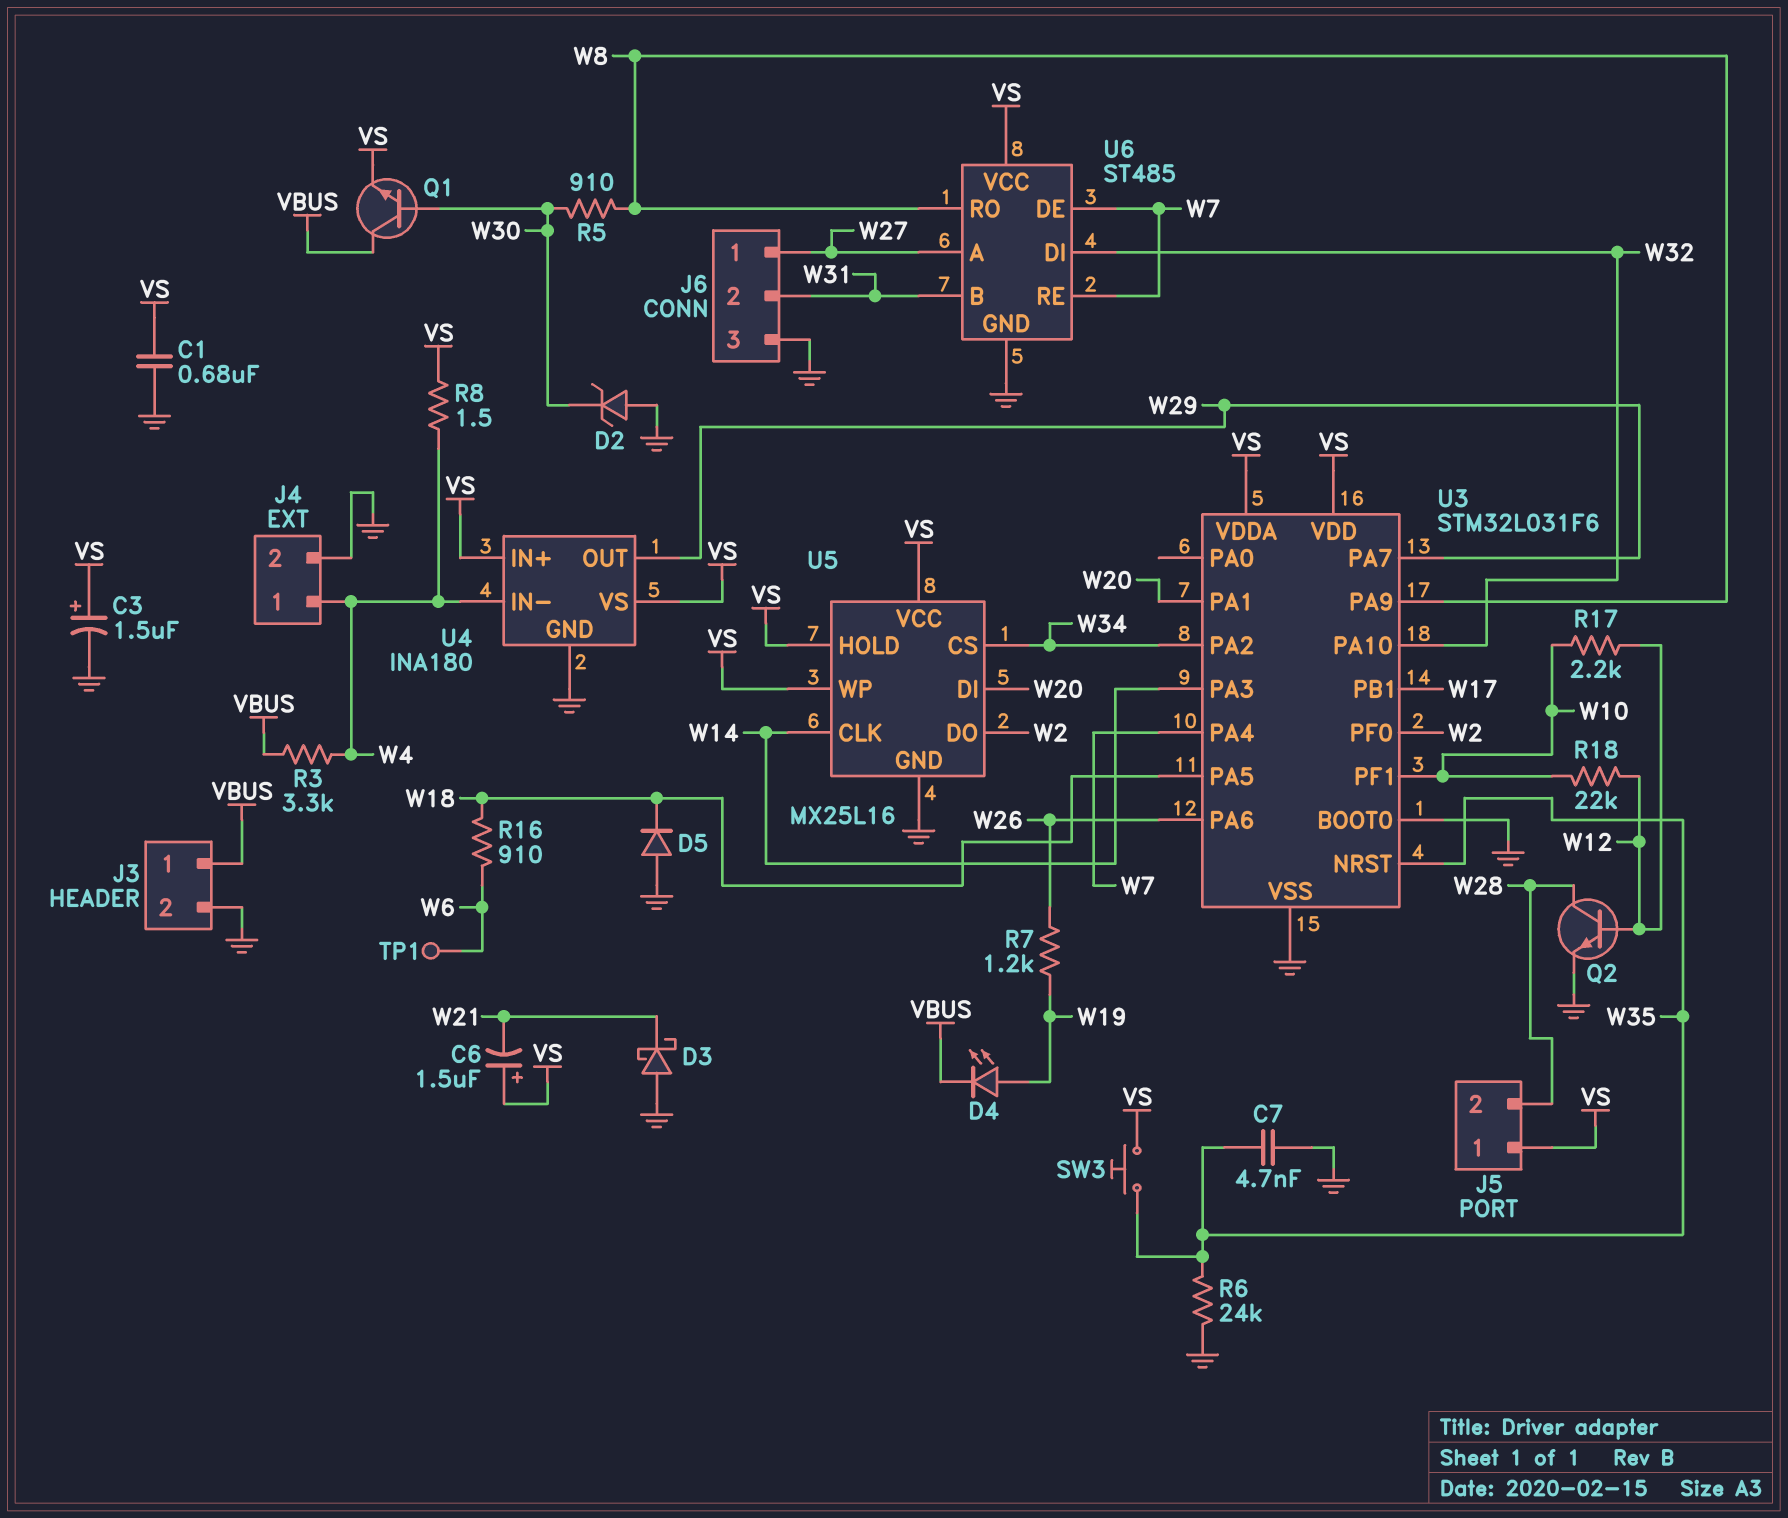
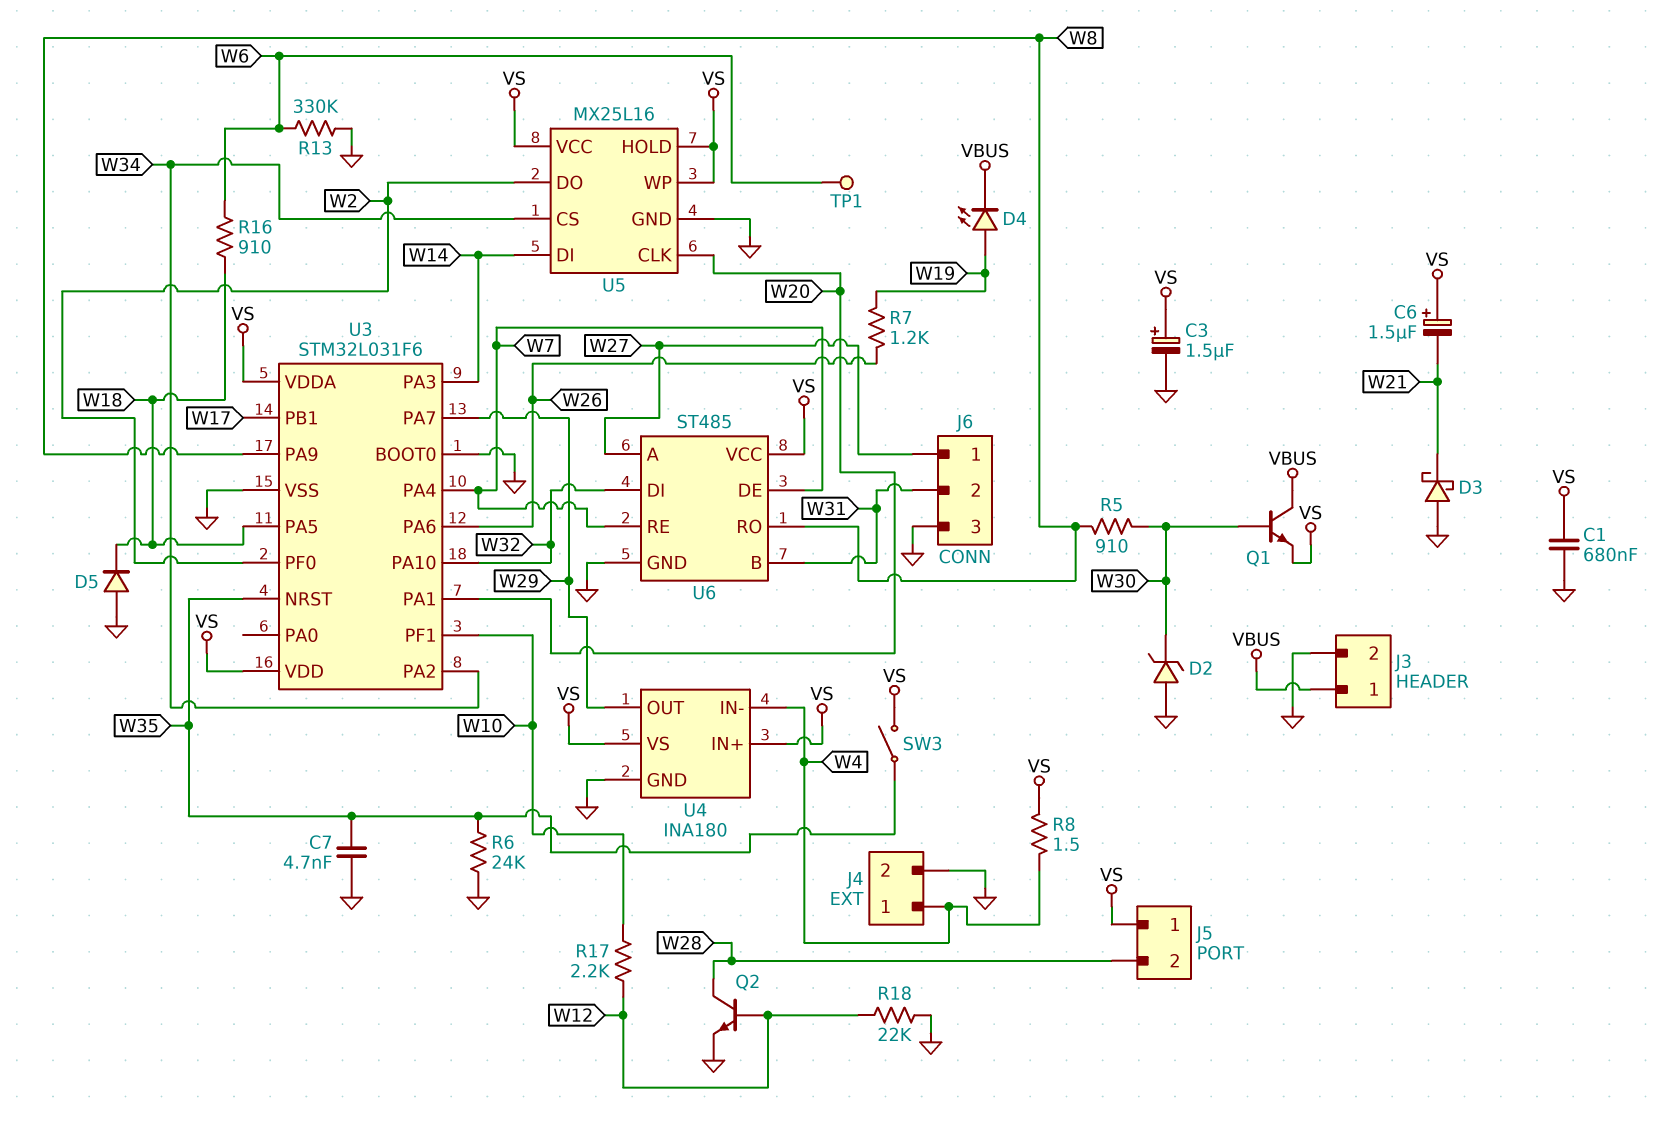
R3: 3.3k (VBUS, W4) -> none
R13: none -> 330k (GND, W6)
R18: 22k (W10, W12) -> 22k (GND, W12)
SW3: button (VS, W35) -> switch (VS, W35)
U5 pin CLK: W14 -> W20
U5 pin DI: W20 -> W14

